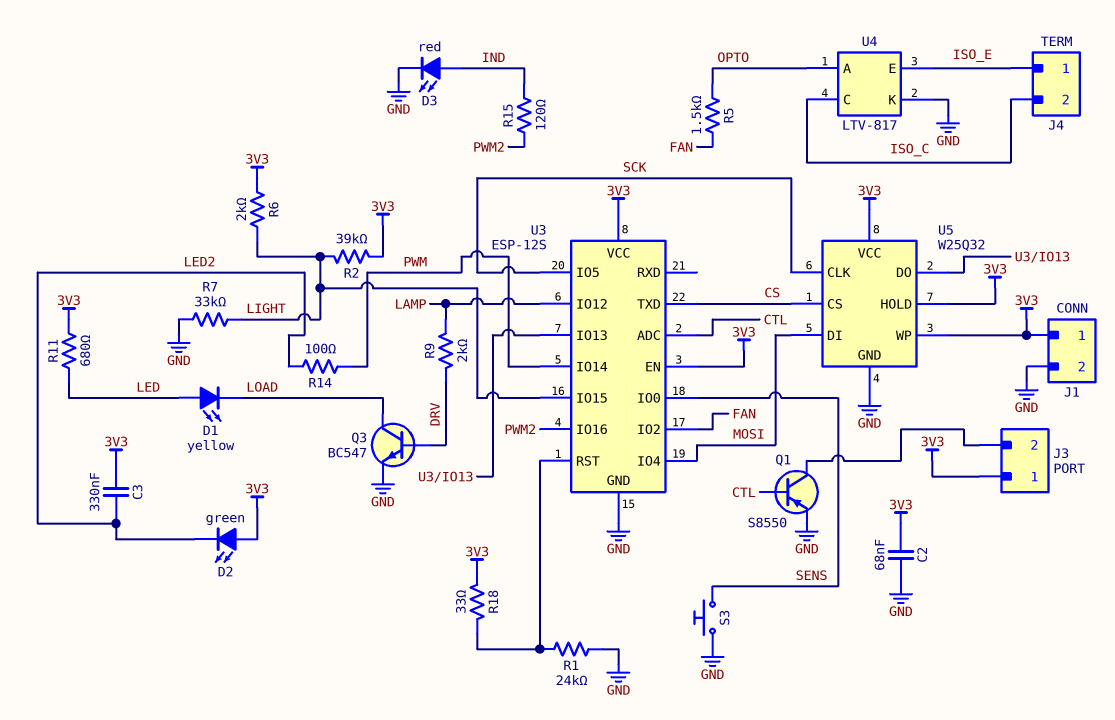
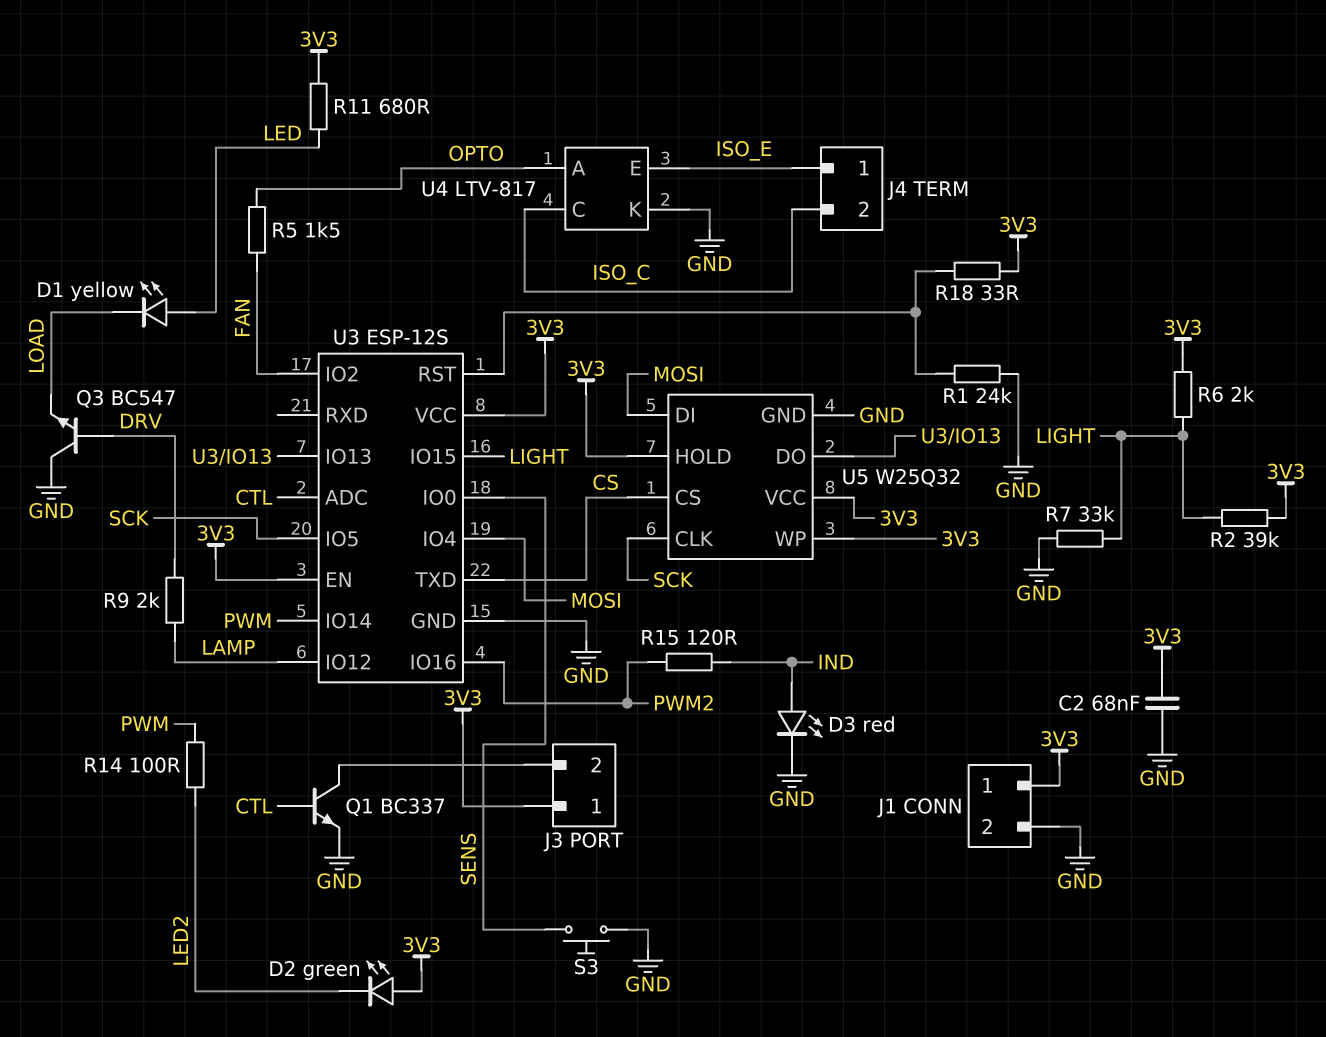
C3: 330nF (3V3, LED2) -> none
Q1: PNP S8550 (B CTL, C J3/2, E GND) -> NPN BC337 (B CTL, C J3/2, E GND)
Q3: NPN BC547 (B DRV, C LOAD, E GND) -> NPN BC547 (B DRV, C GND, E LOAD)

